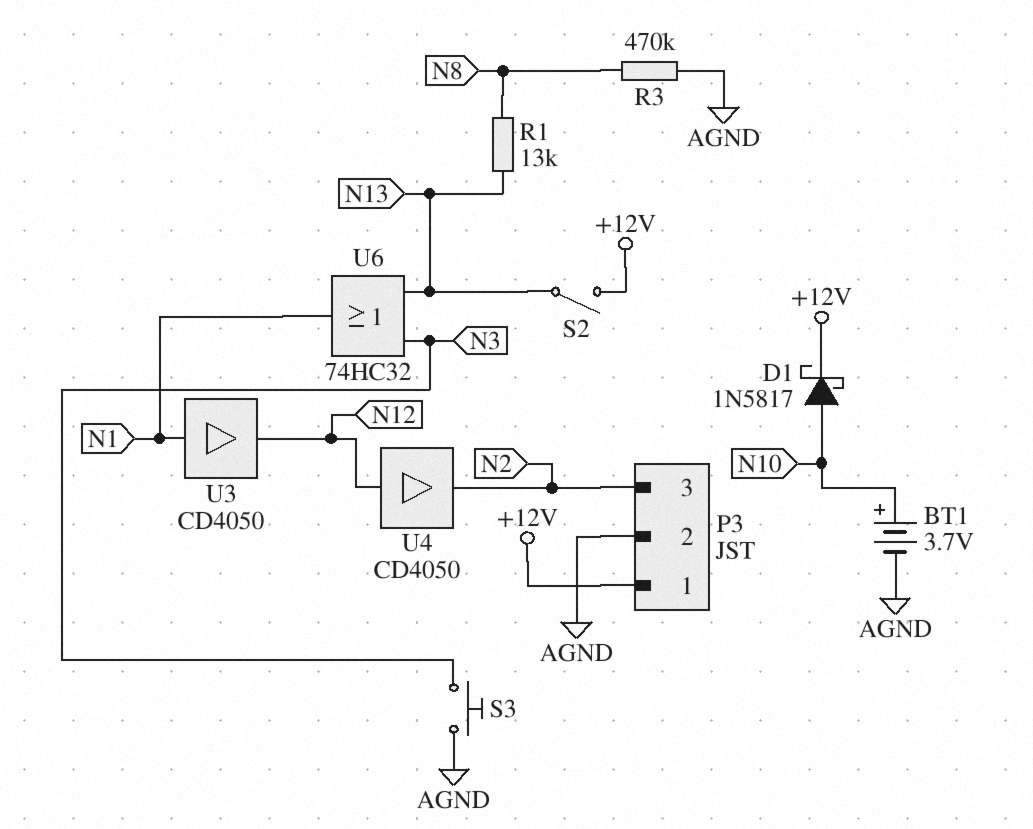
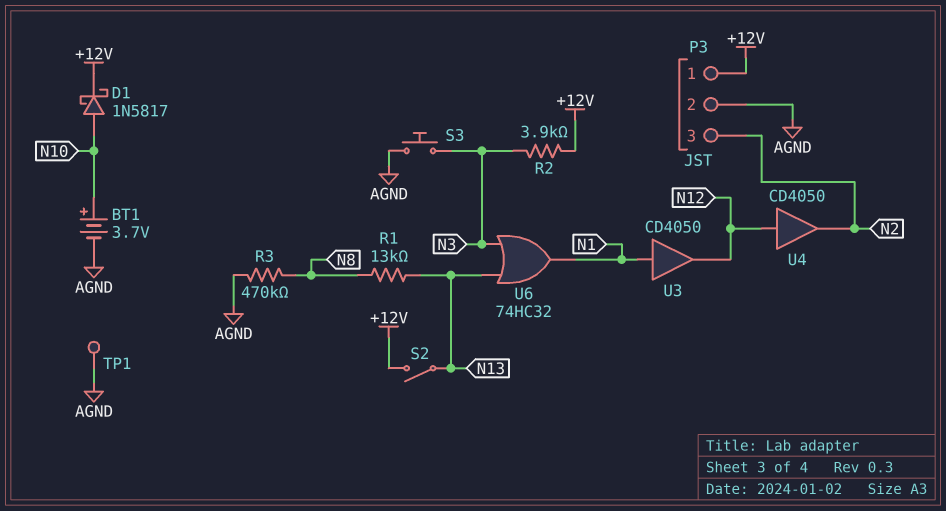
R2: none -> 3.9k (+12V, N3)
TP1: none -> test point (AGND)

